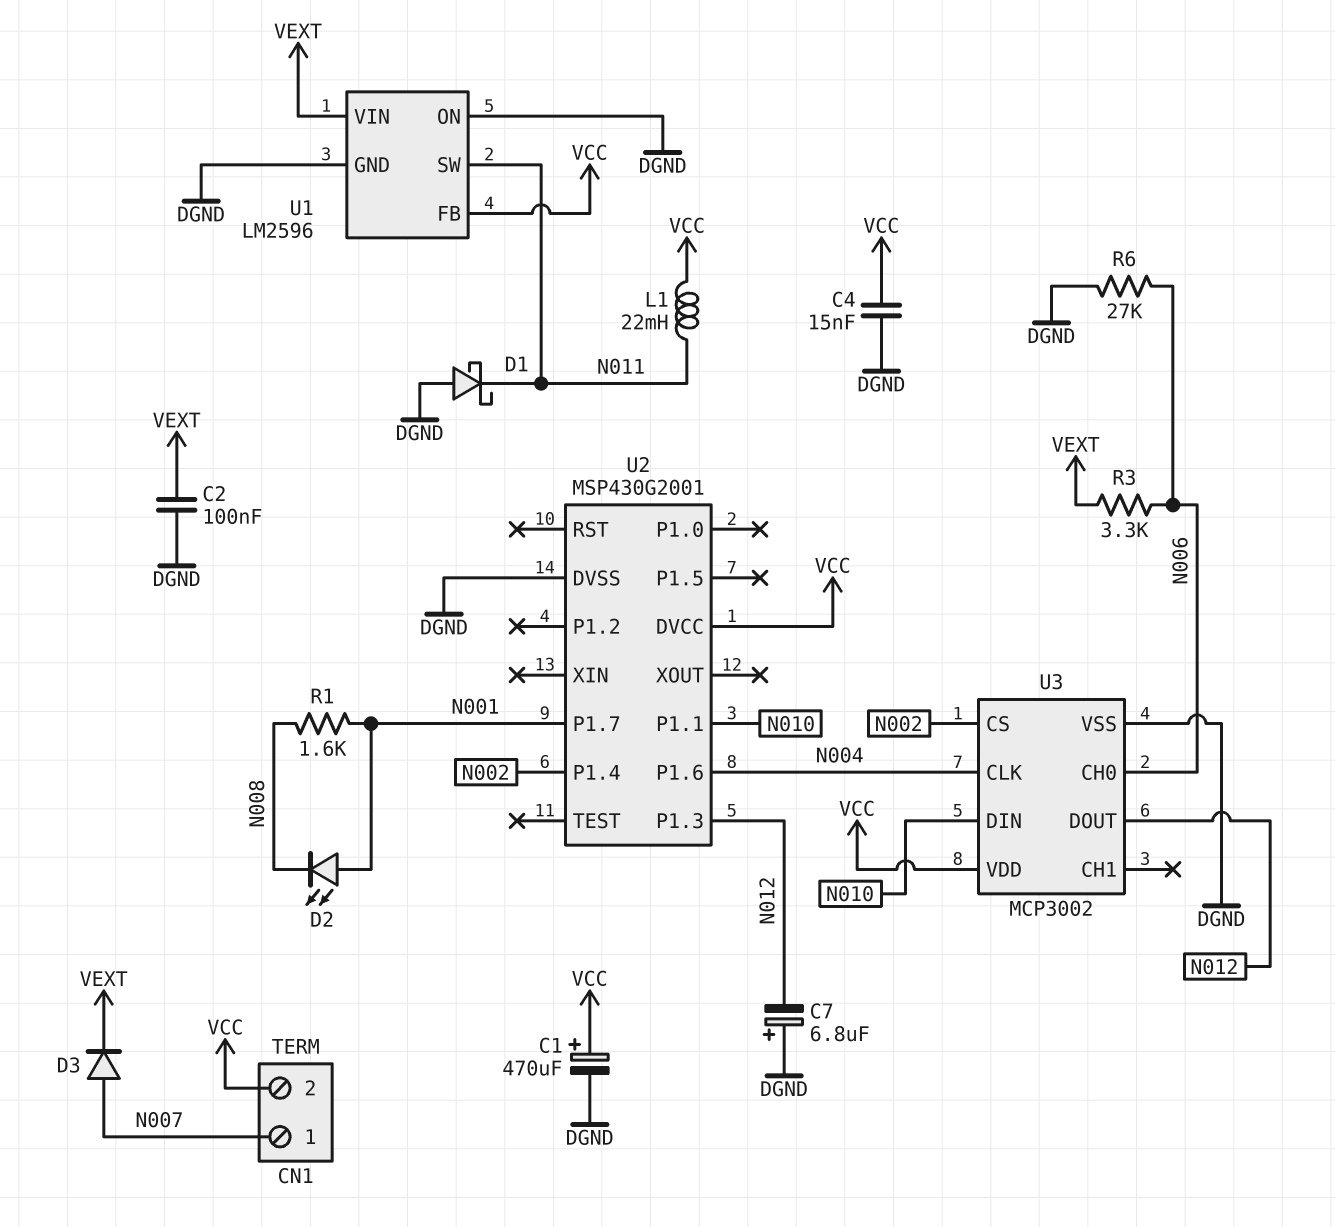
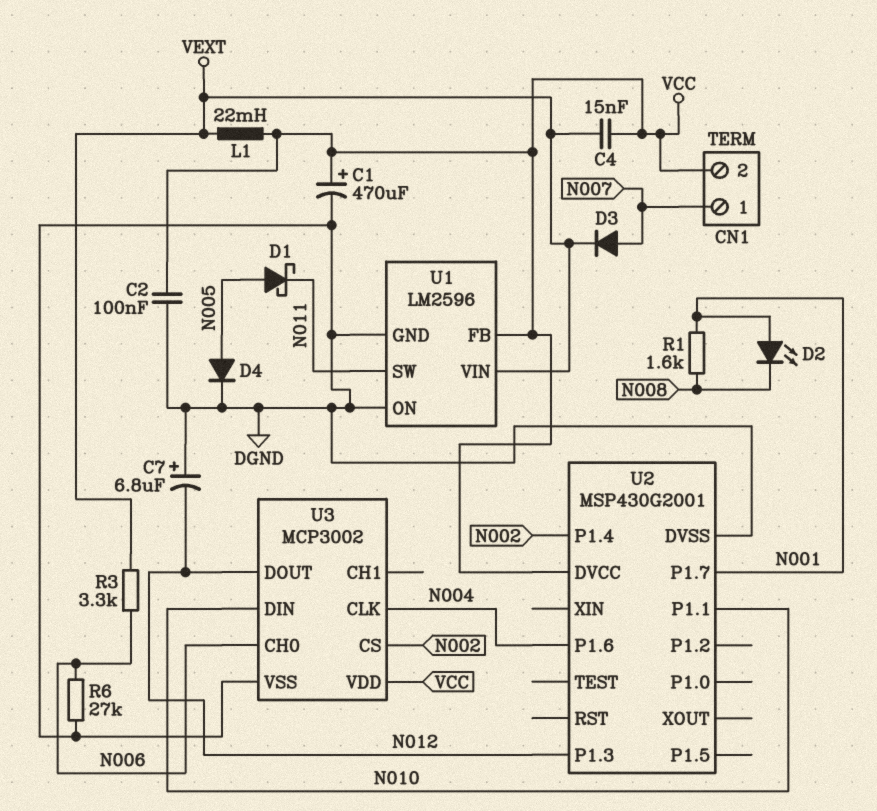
C2: 100nF (DGND, VEXT) -> 100nF (DGND, VCC)
C4: 15nF (DGND, VCC) -> 15nF (VCC, VEXT)
D1: schottky (A DGND, K N011) -> schottky (A N005, K N011)
D4: none -> diode (A N005, K DGND)
L1: 22mH (N011, VCC) -> 22mH (VCC, VEXT)

